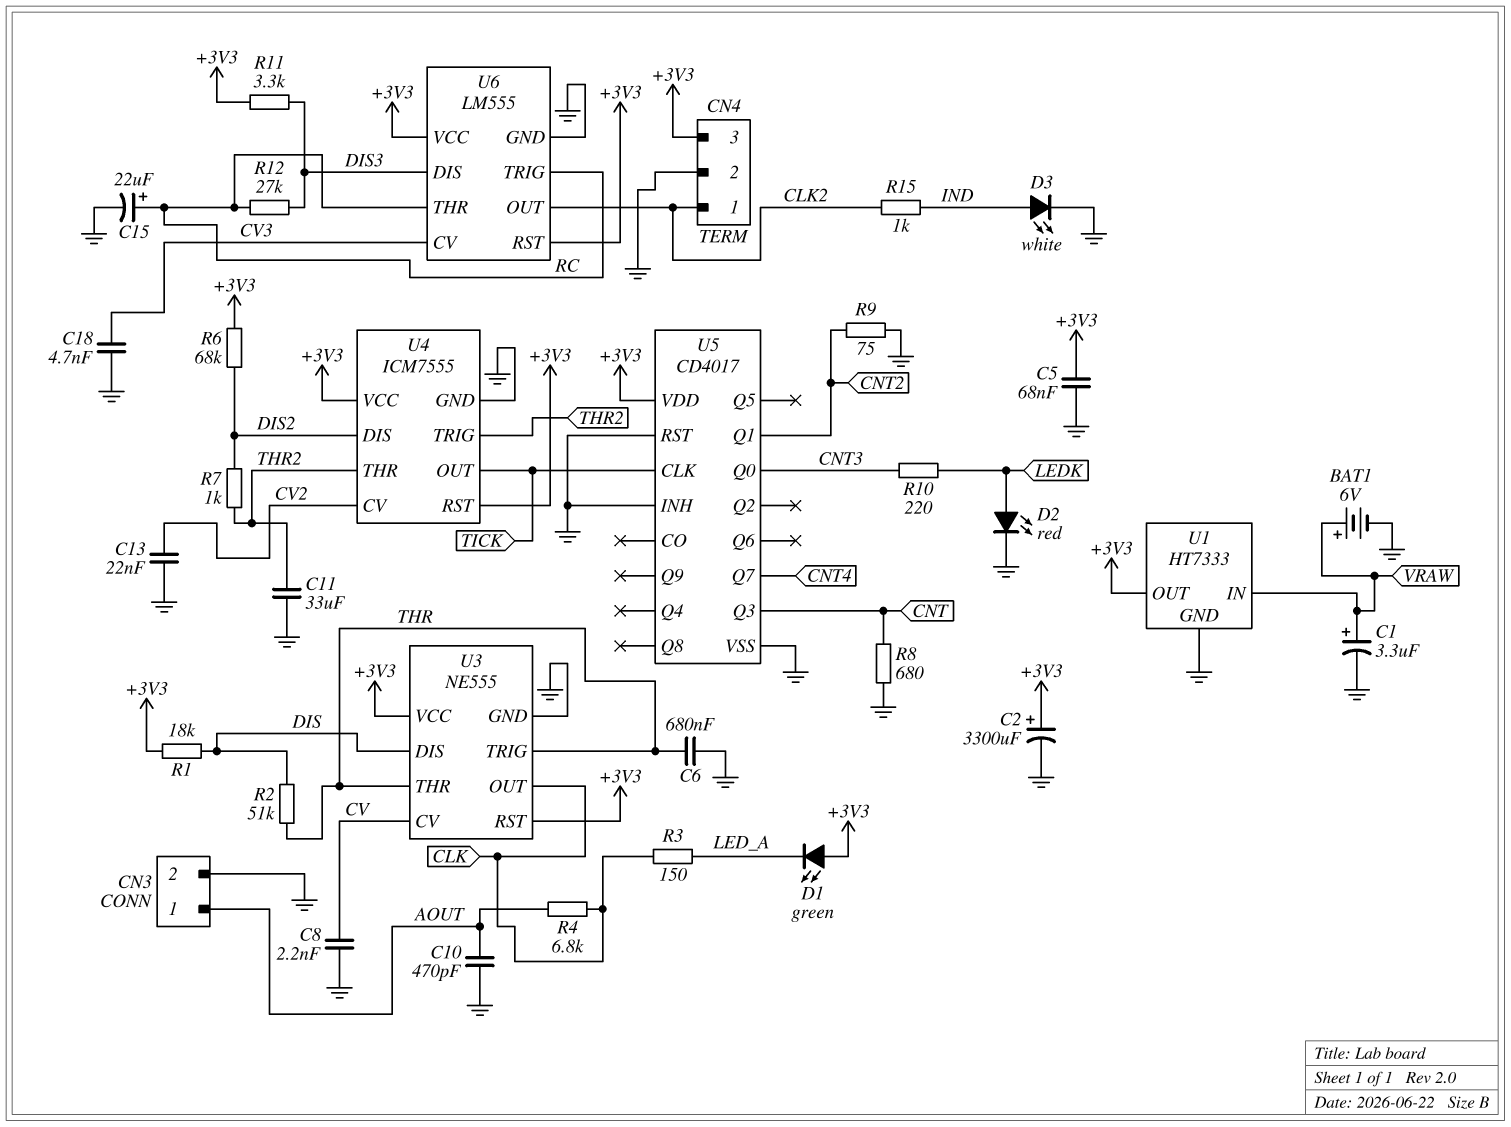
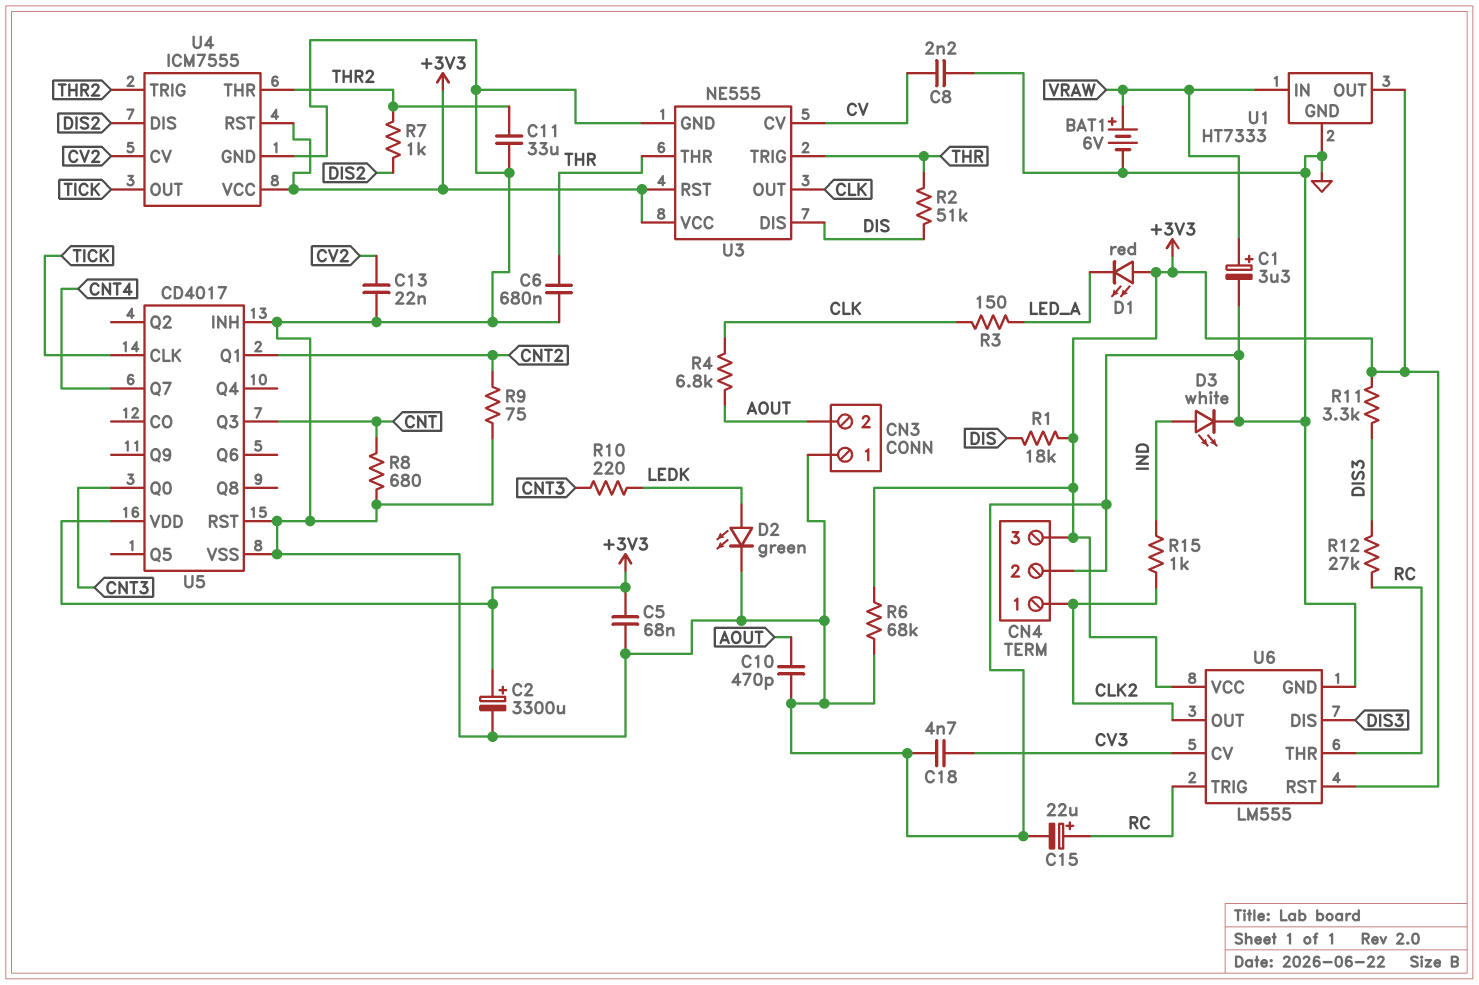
CN3 pin 1: AOUT -> GND
CN3 pin 2: GND -> AOUT
D1: LED green (A +3V3, K LED_A) -> LED red (A +3V3, K LED_A)
D2: LED red (A LEDK, K GND) -> LED green (A LEDK, K GND)
R6: 68k (+3V3, DIS2) -> 68k (+3V3, GND)

